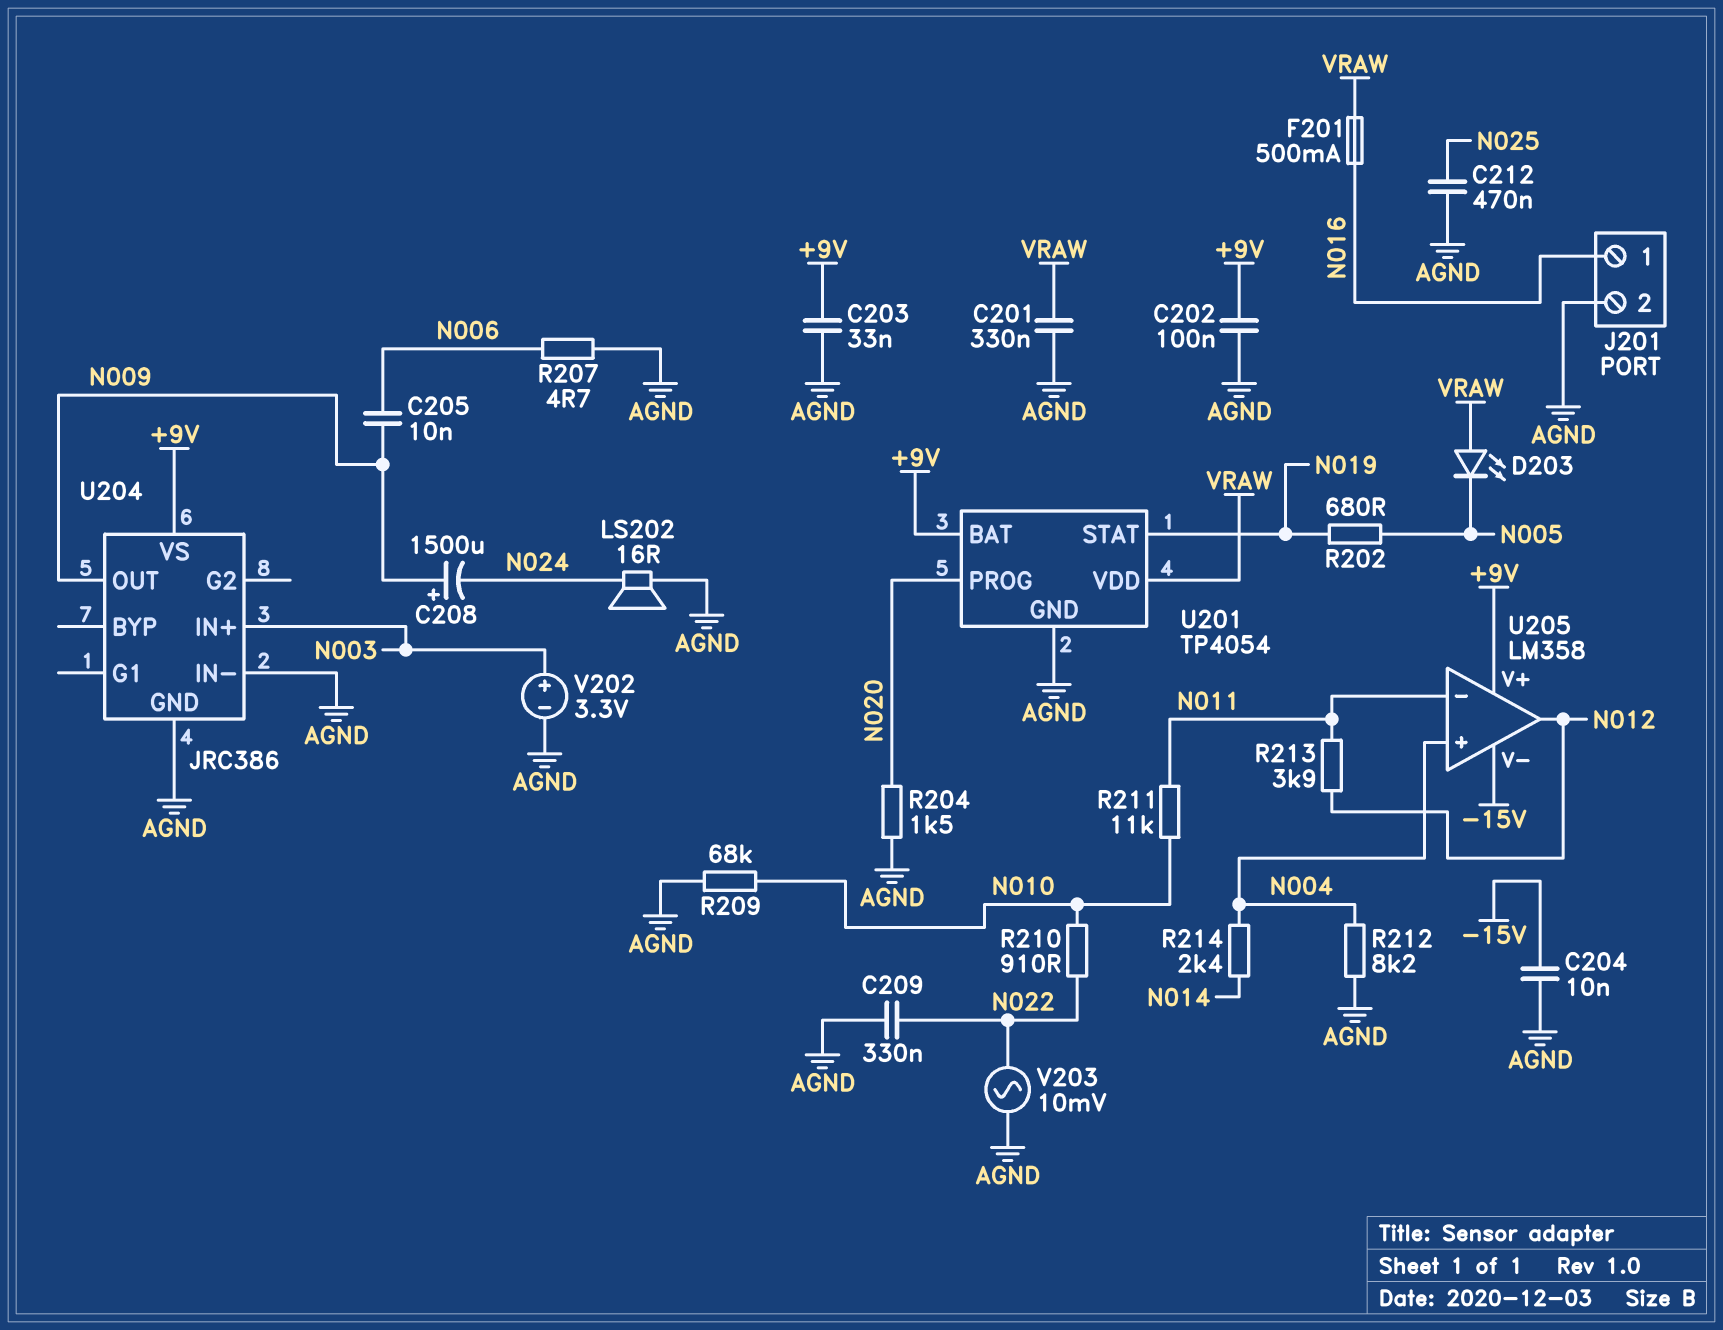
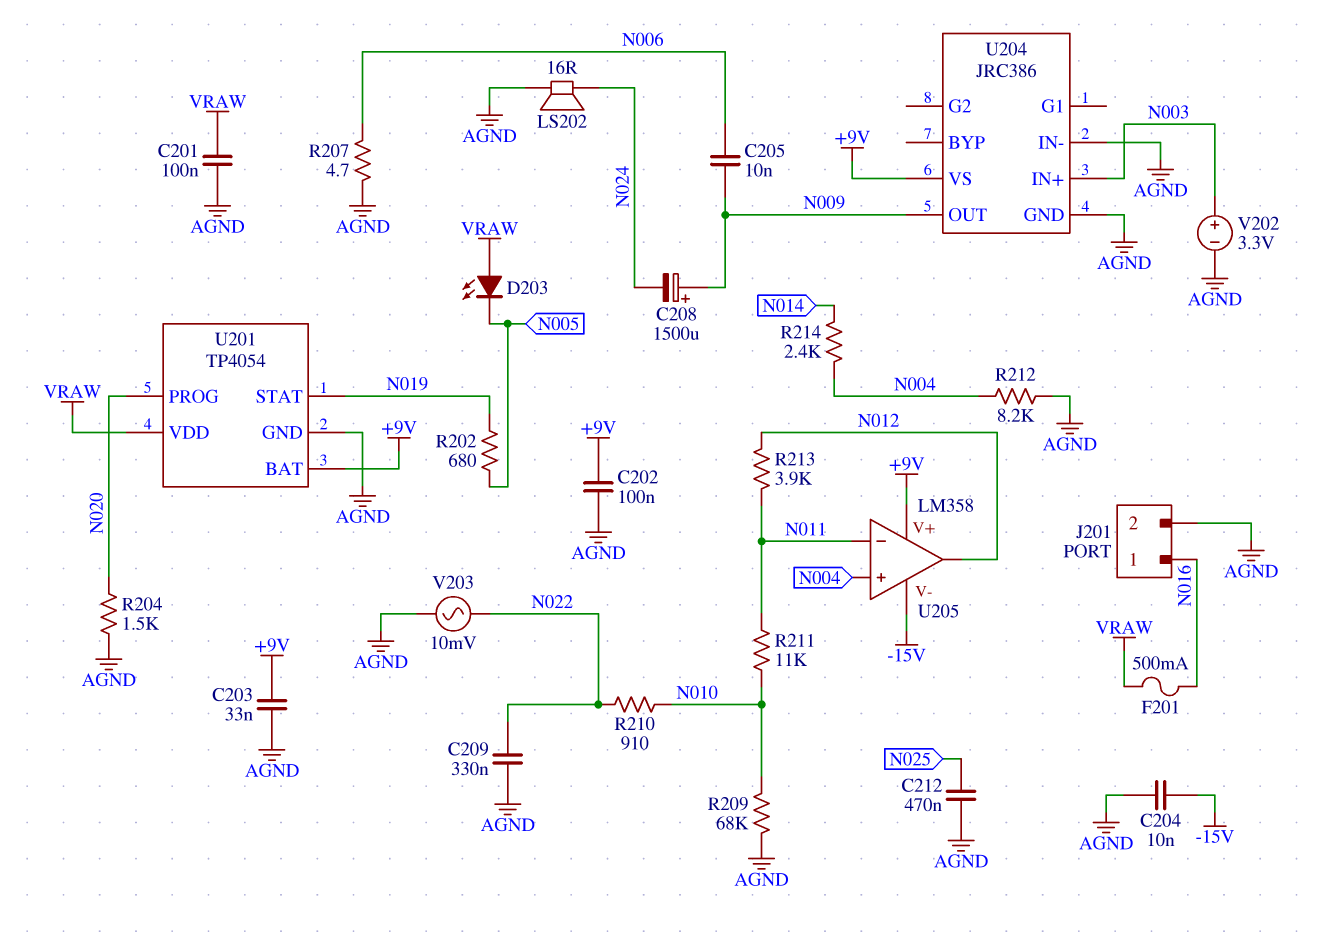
C201: 330nF (AGND, VRAW) -> 100nF (AGND, VRAW)

